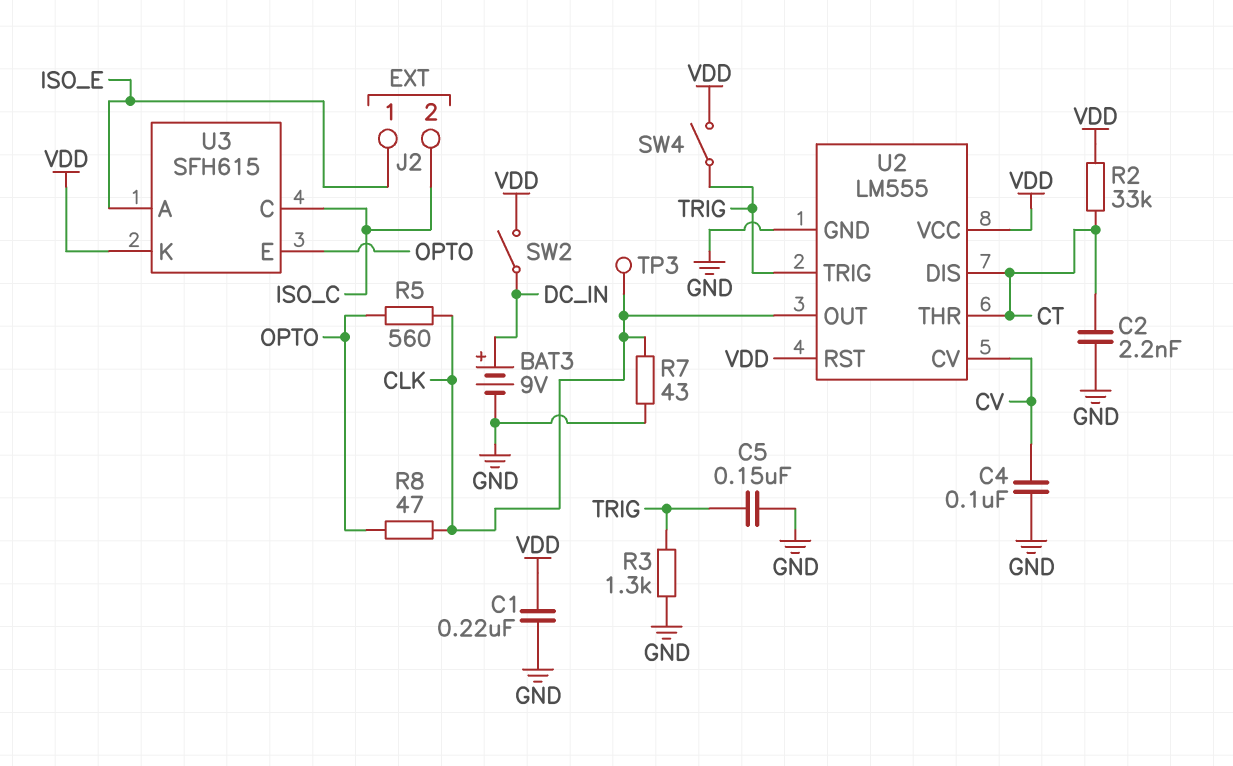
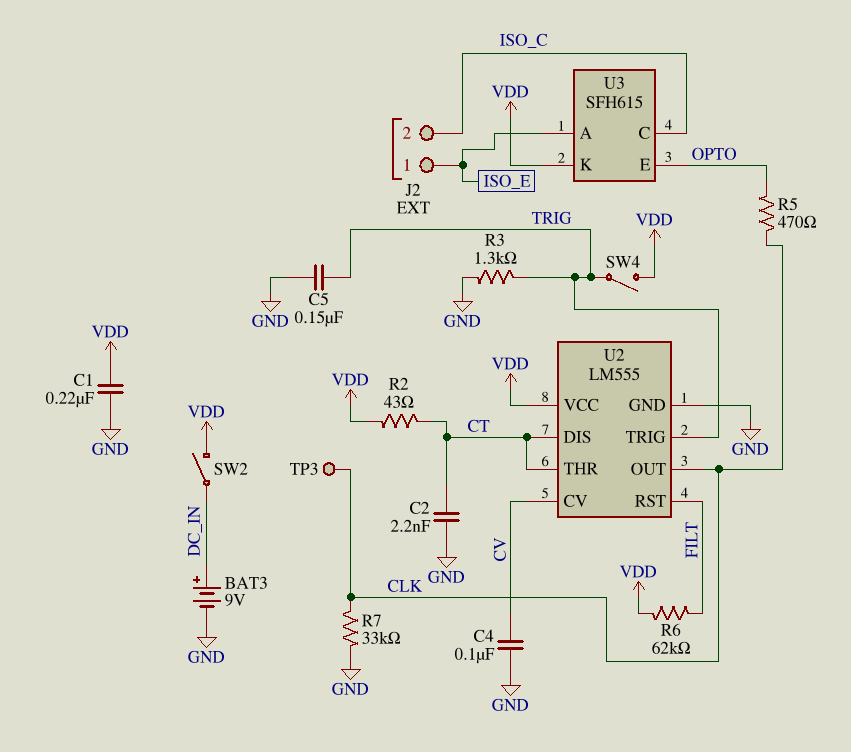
R2: 33k (CT, VDD) -> 43 (CT, VDD)
R5: 560 (CLK, OPTO) -> 470 (CLK, OPTO)
R6: none -> 62k (FILT, VDD)
R7: 43 (CLK, GND) -> 33k (CLK, GND)
R8: 47 (CLK, OPTO) -> none
U2 pin RST: VDD -> FILT

